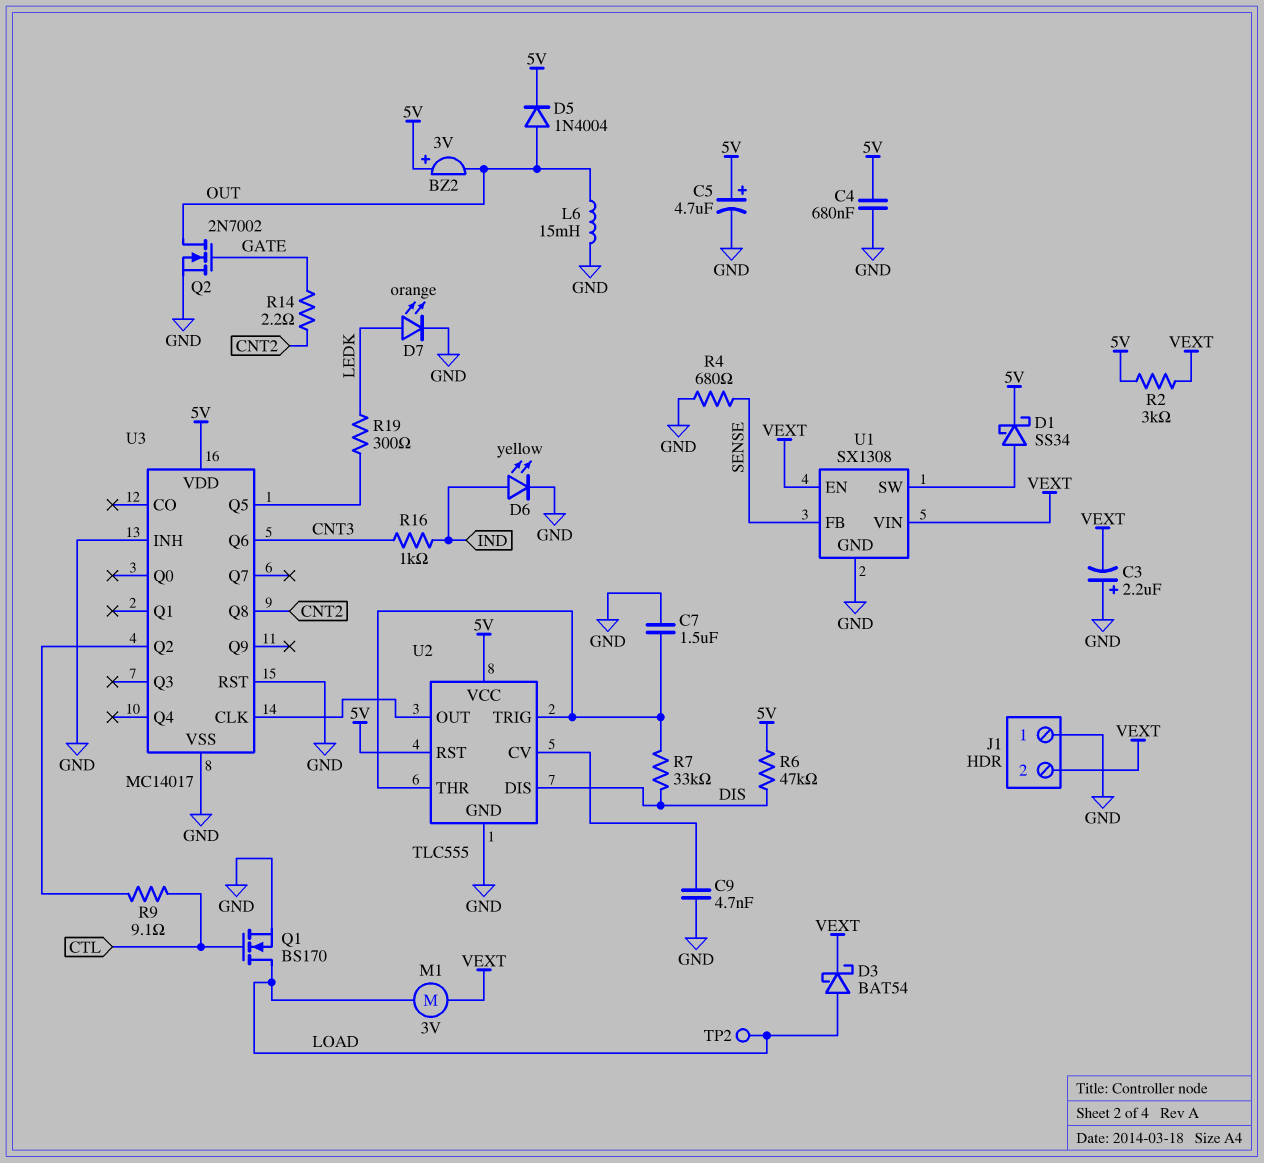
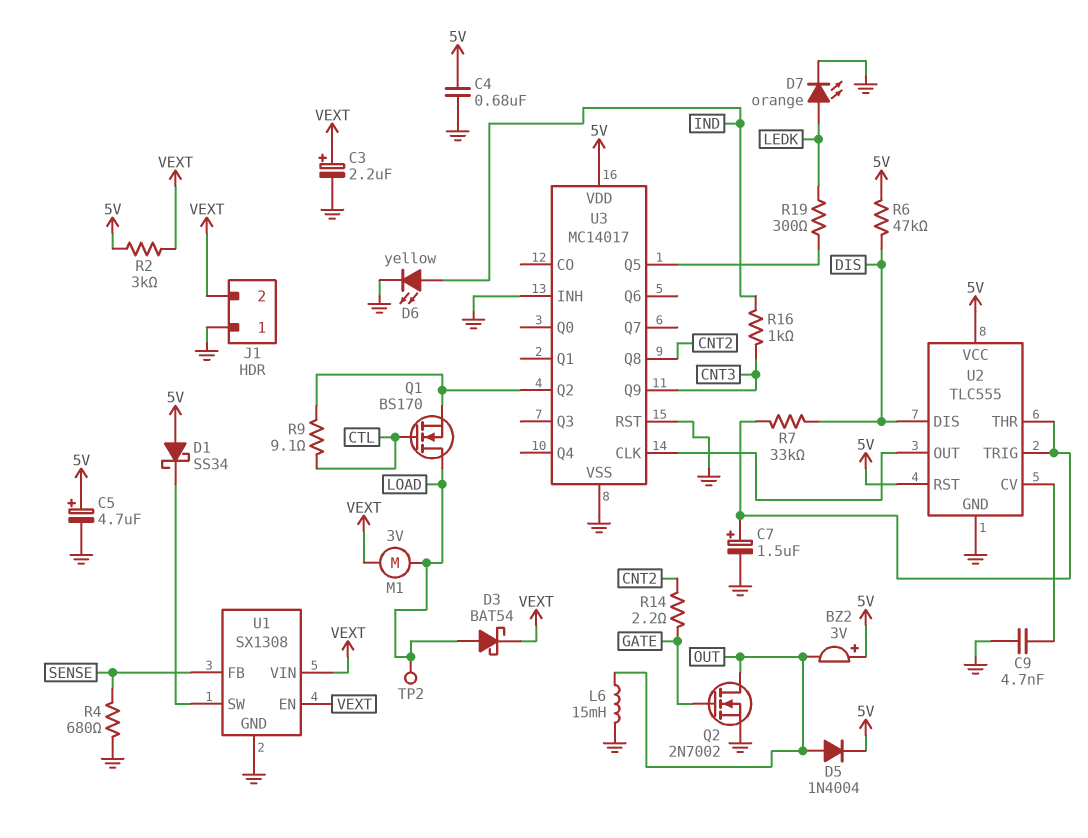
C3: 2.2uF (plus GND, minus VEXT) -> 2.2uF (plus VEXT, minus GND)
C7: 1.5uF (GND, U2/THR) -> 1.5uF (plus U2/THR, minus GND)
D1: schottky SS34 (A U1/SW, K 5V) -> schottky SS34 (A 5V, K U1/SW)
Q1: NMOS BS170 (G CTL, D LOAD, S GND) -> NMOS BS170 (G CTL, D LOAD, S U3/Q2)
U3 pin Q6: CNT3 -> none
U3 pin Q9: none -> CNT3

